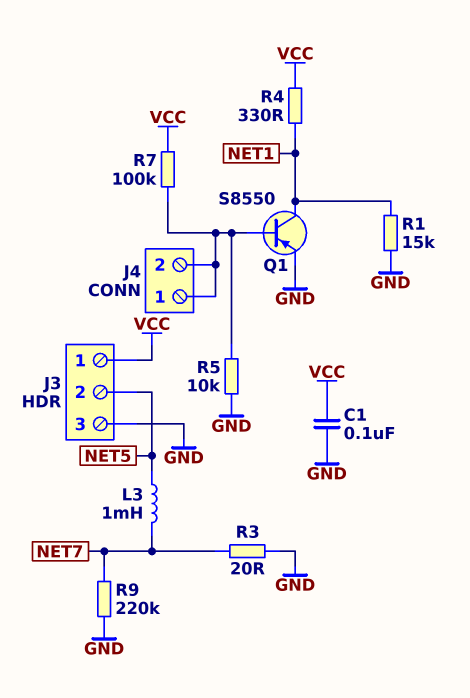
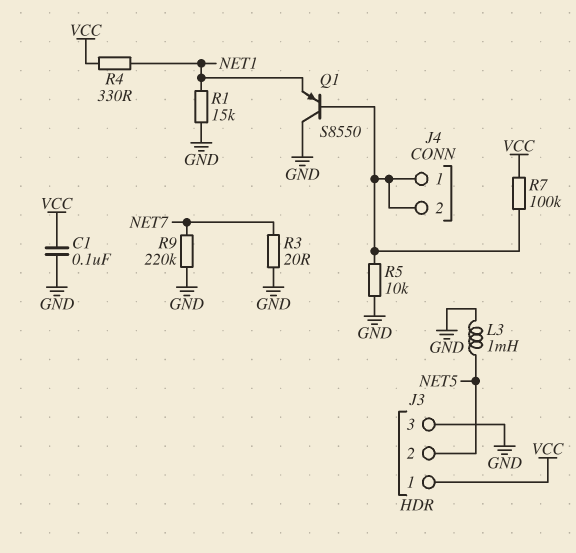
L3: 1mH (NET5, NET7) -> 1mH (GND, NET5)
Q1: PNP S8550 (B J4/1, C NET1, E GND) -> PNP S8550 (B J4/1, C GND, E NET1)

